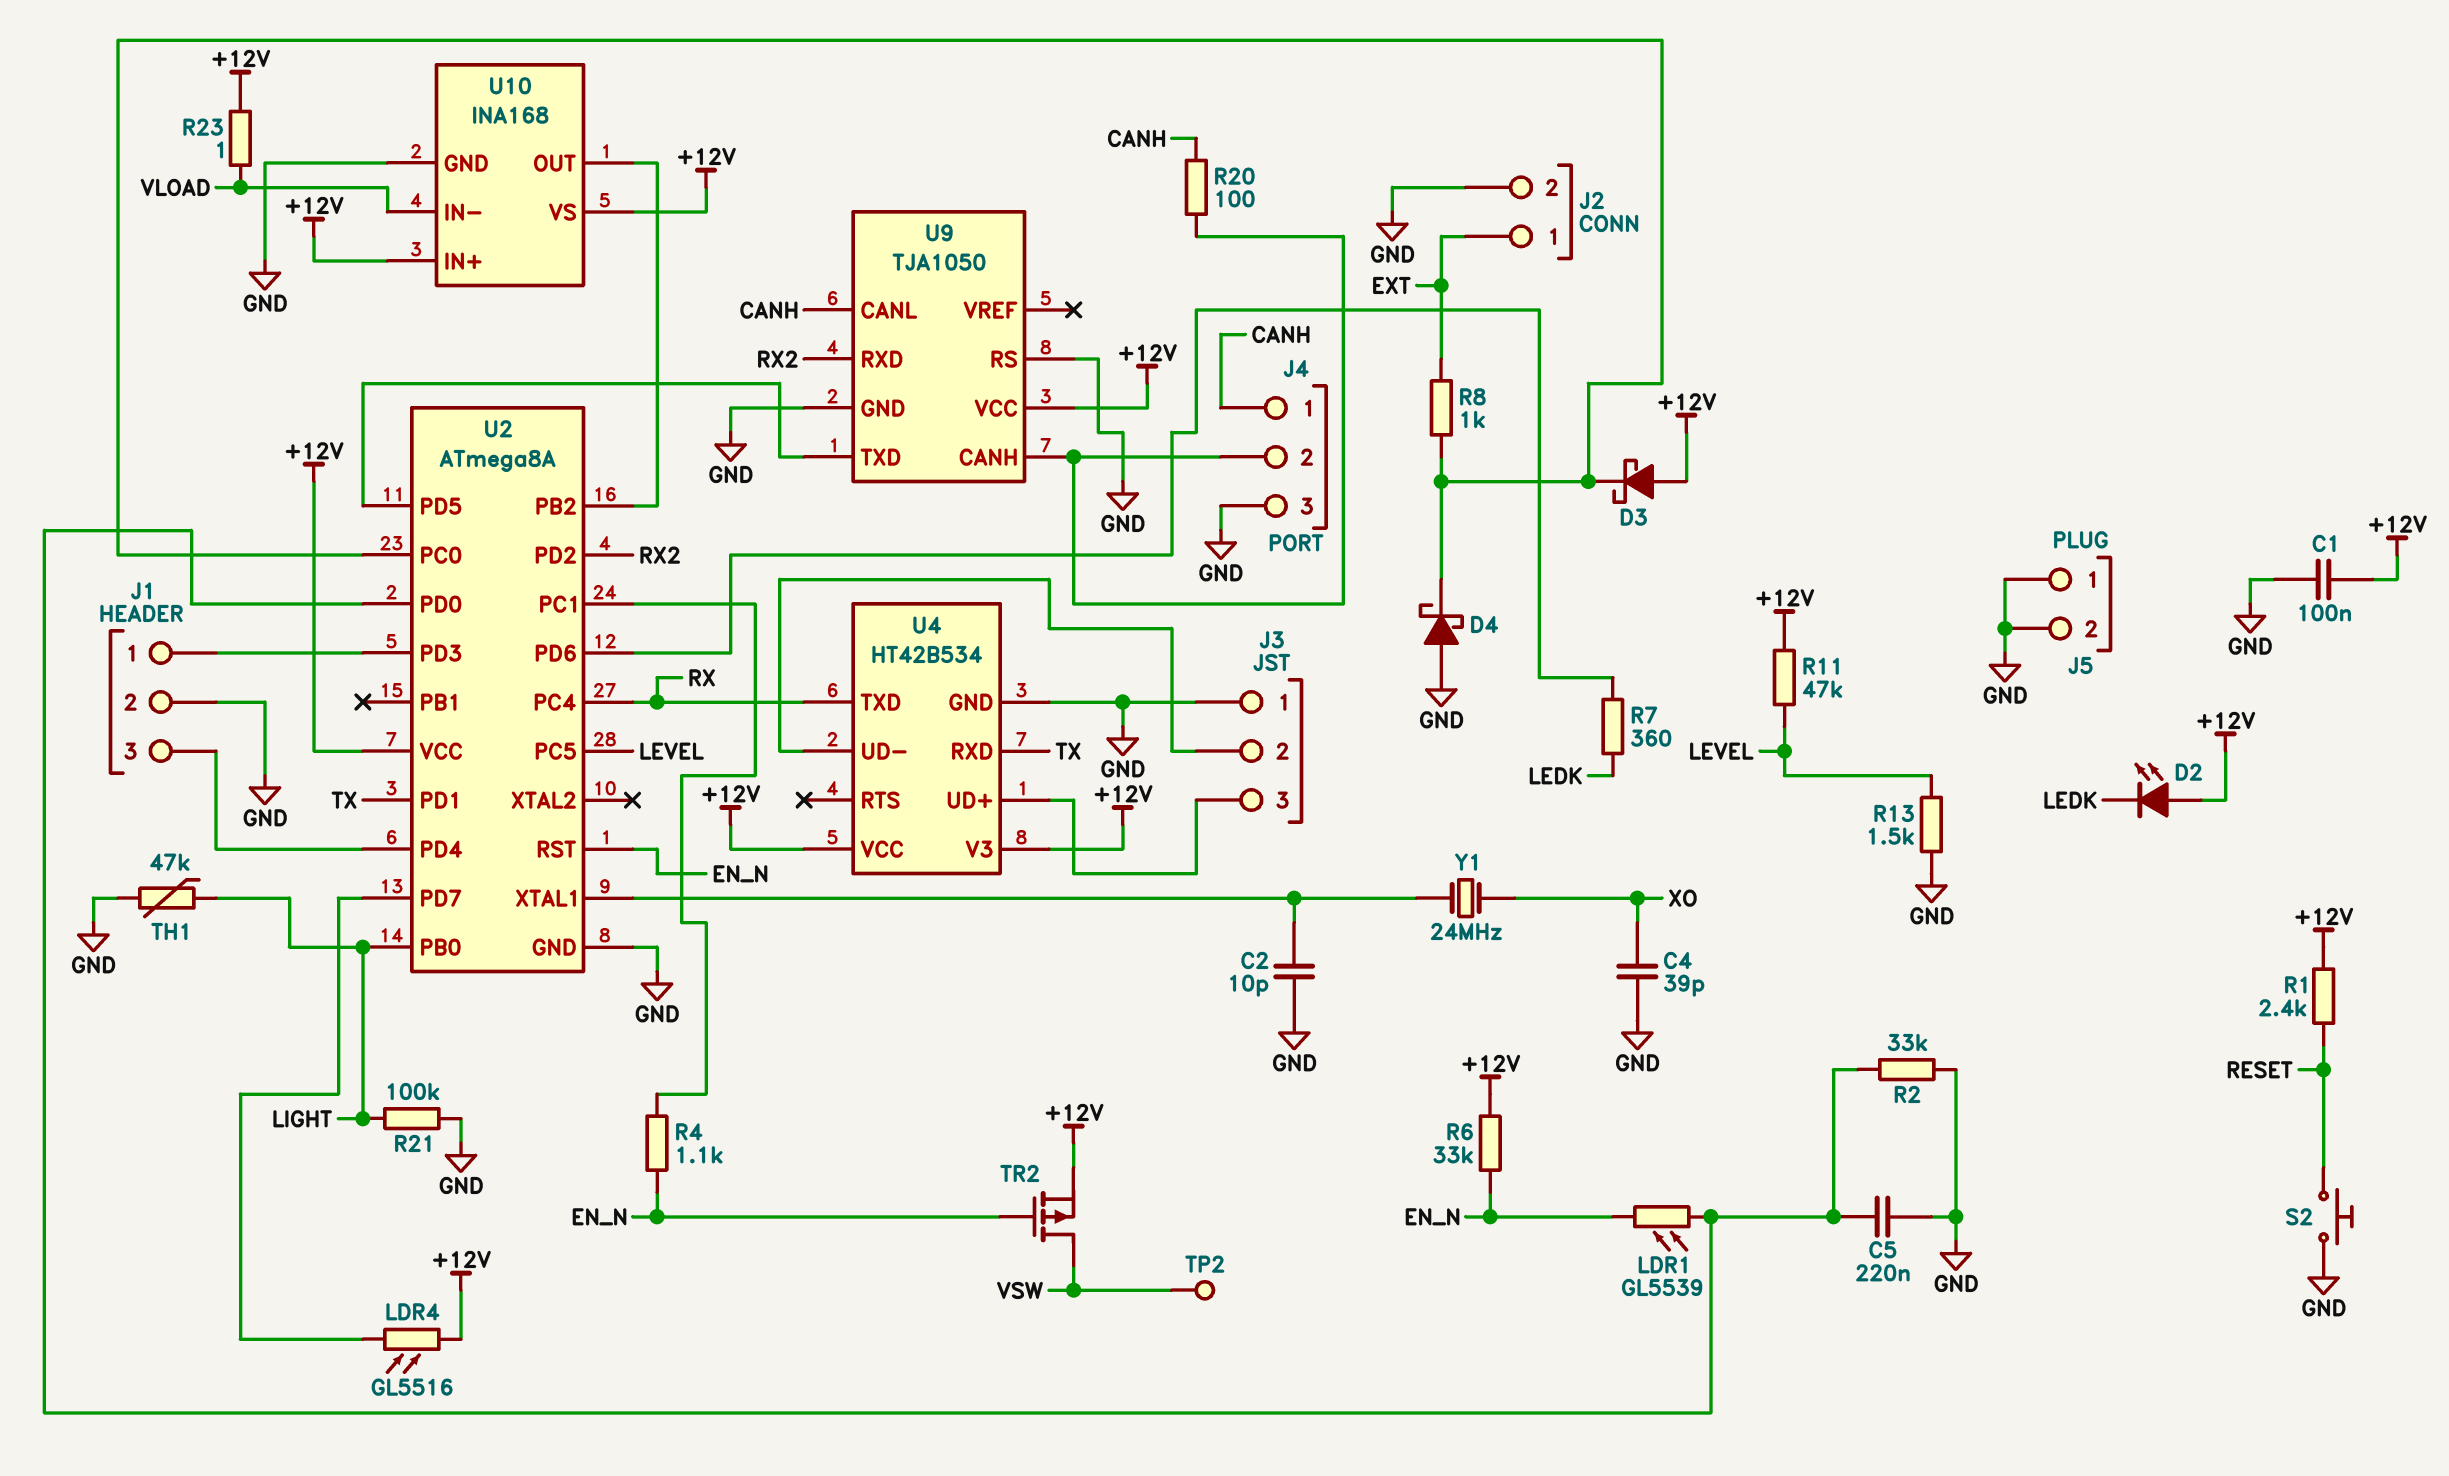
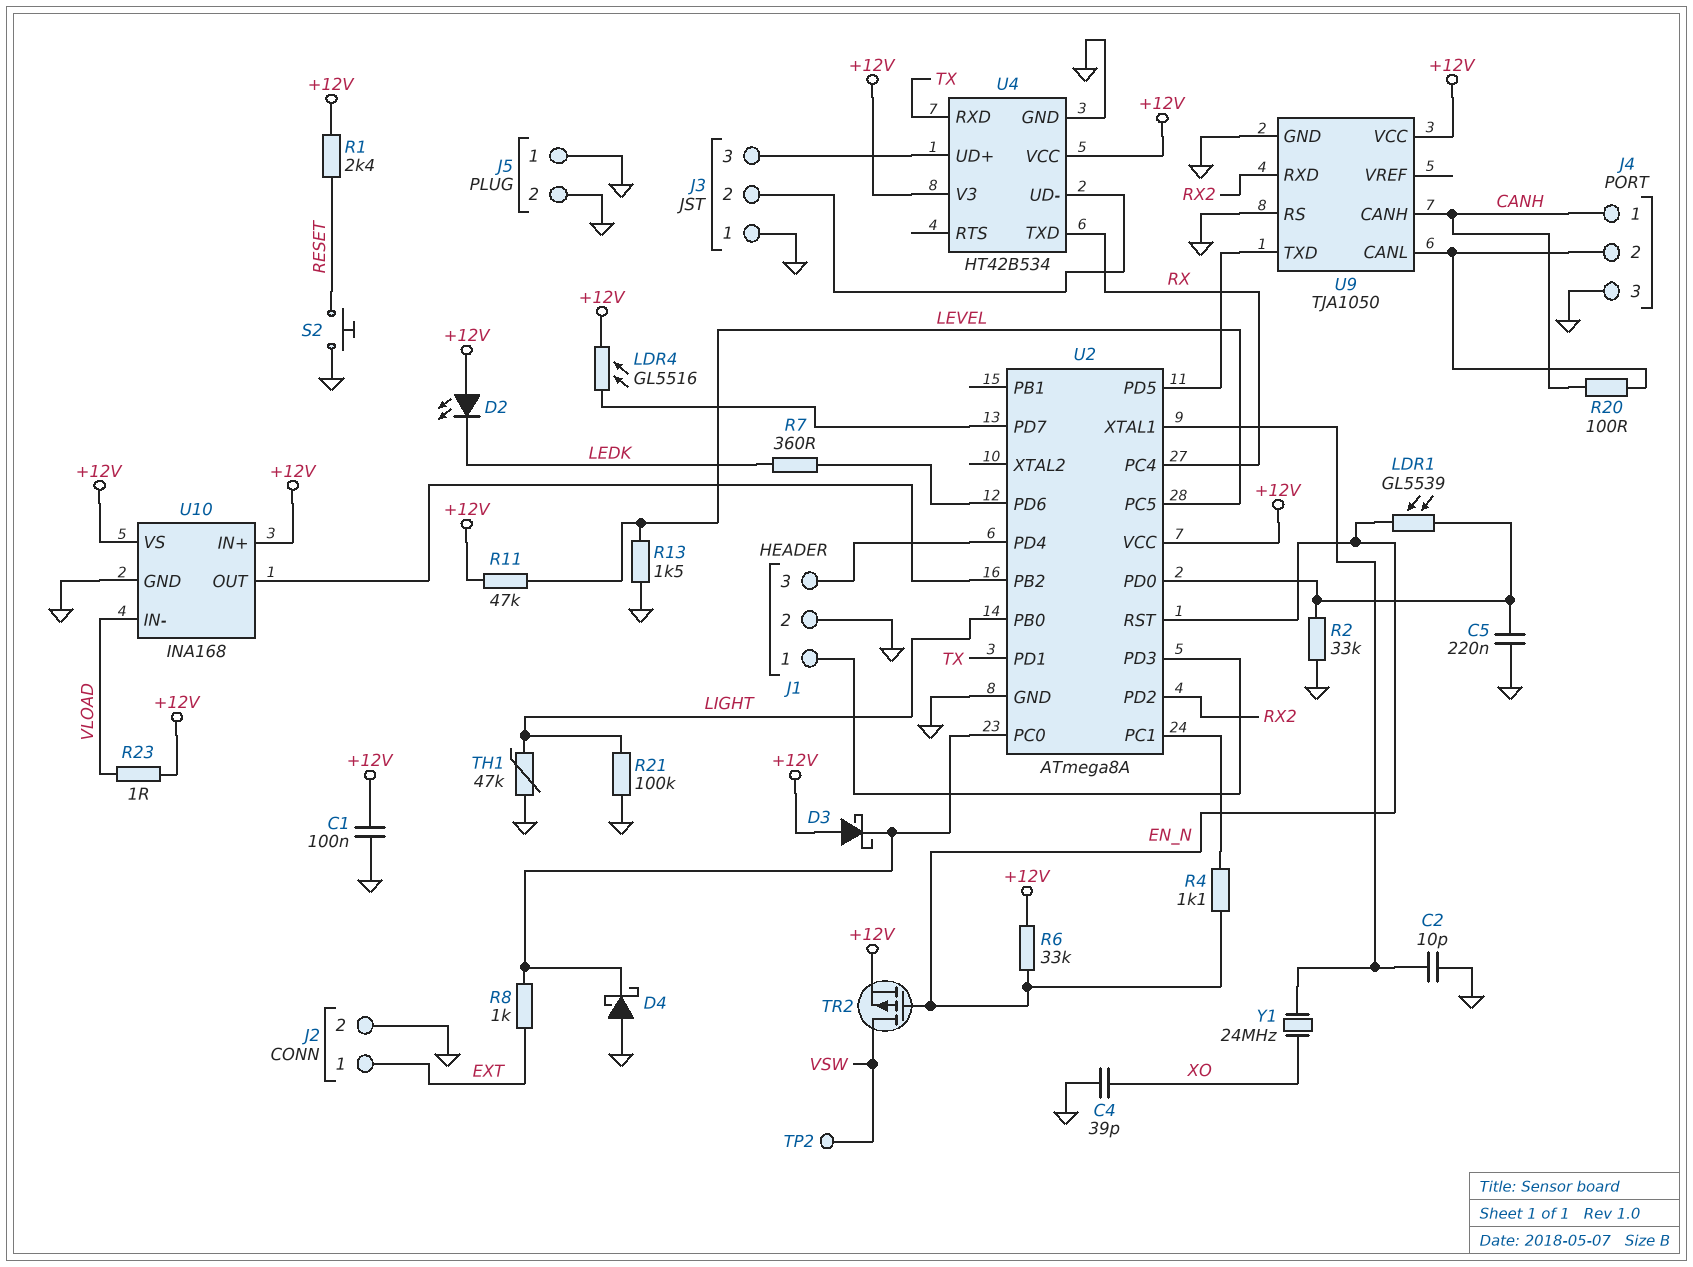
U9 pin CANH: J4/2 -> CANH
U9 pin CANL: CANH -> J4/2

